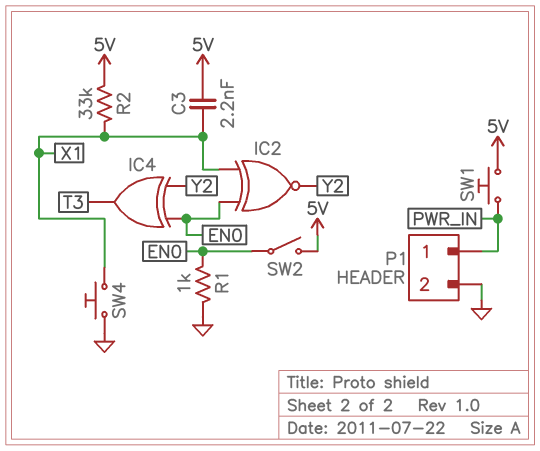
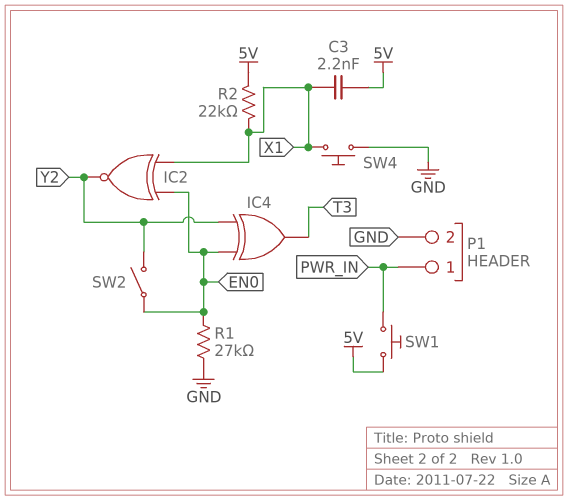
R1: 1k (EN0, GND) -> 27k (EN0, GND)
R2: 33k (5V, X1) -> 22k (5V, X1)
SW2: switch (5V, EN0) -> switch (EN0, Y2)

